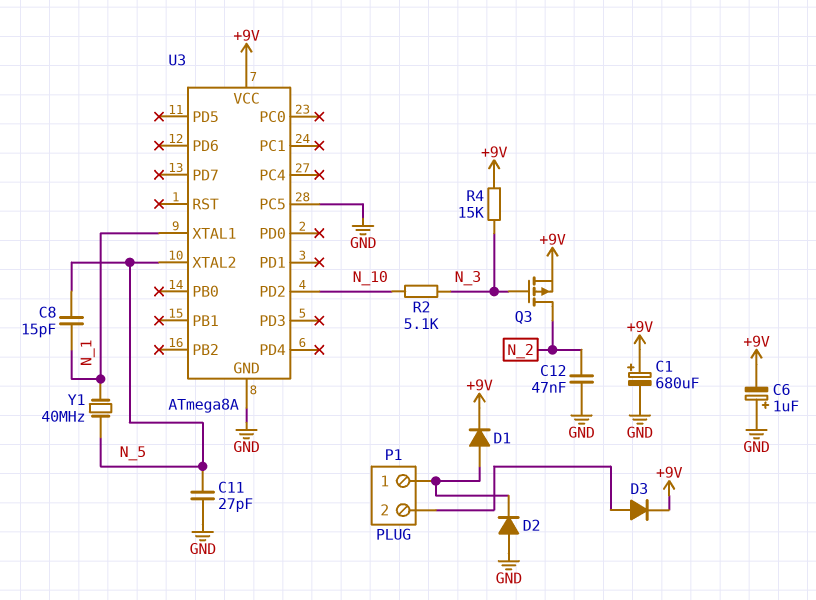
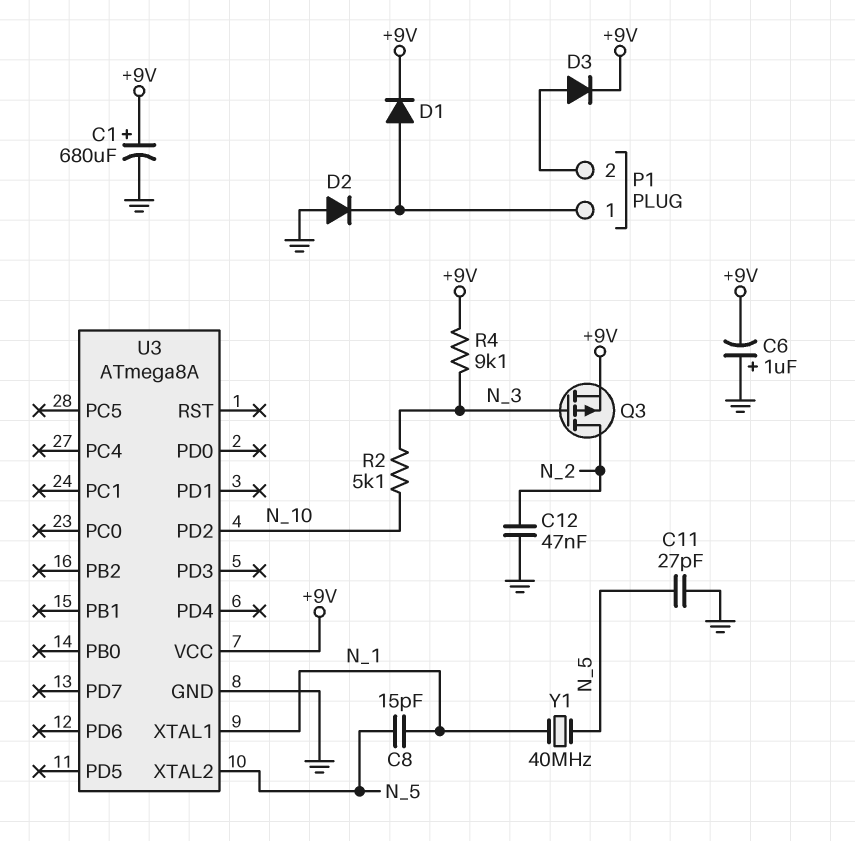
R4: 15k (+9V, N_3) -> 9.1k (+9V, N_3)
U3 pin PC5: GND -> none

